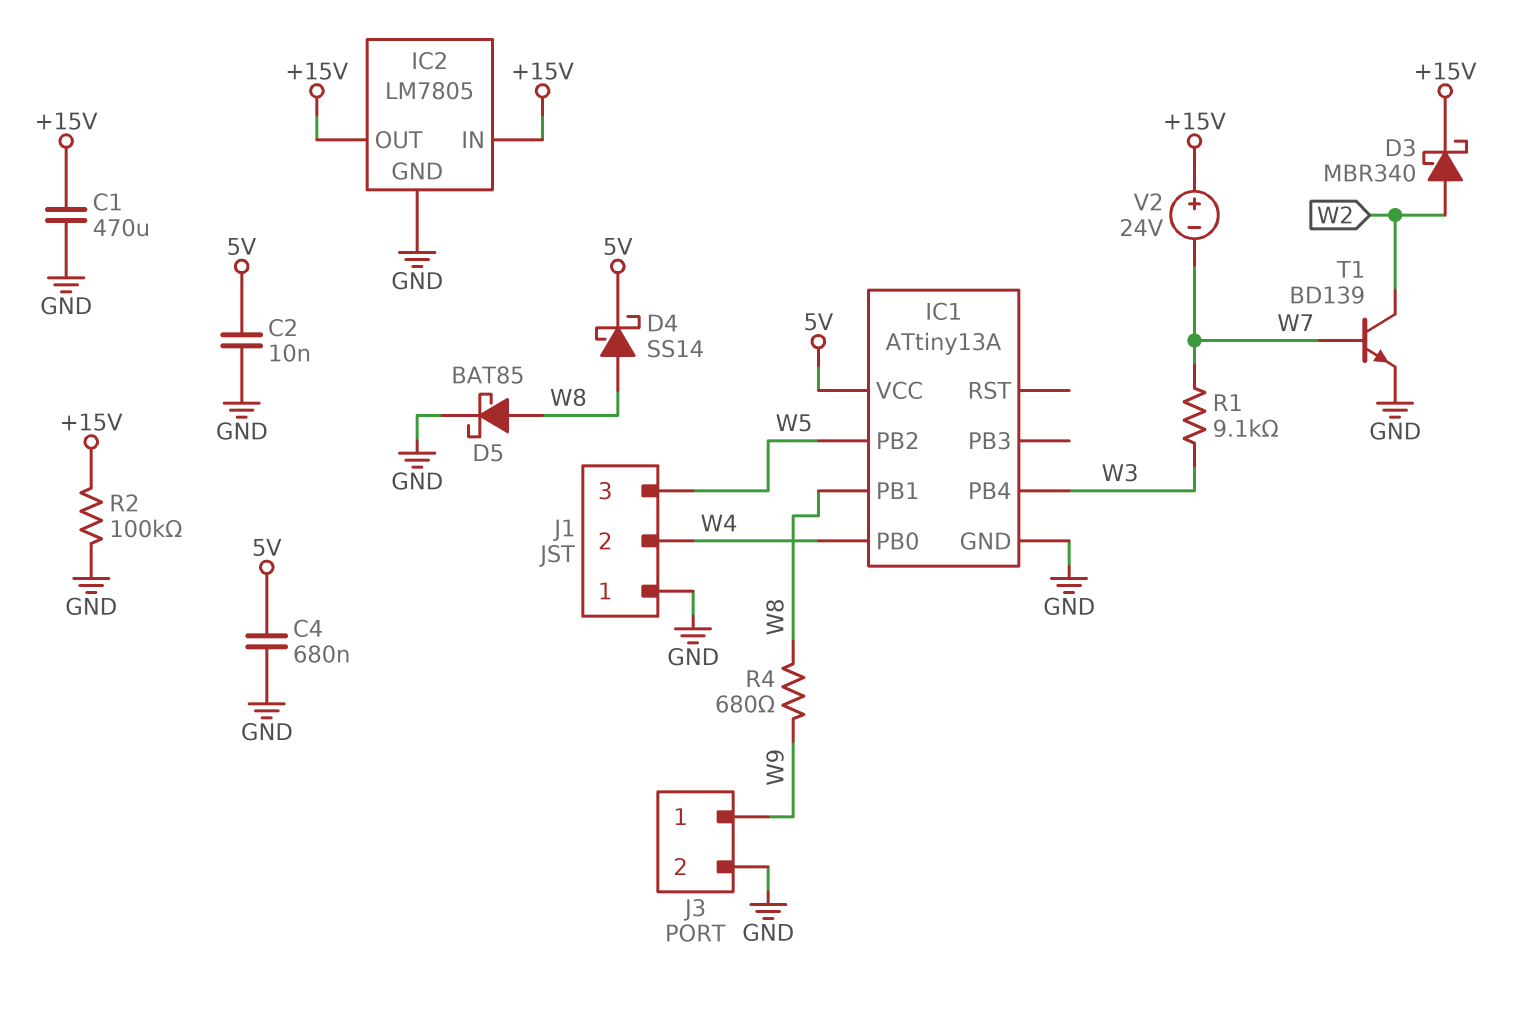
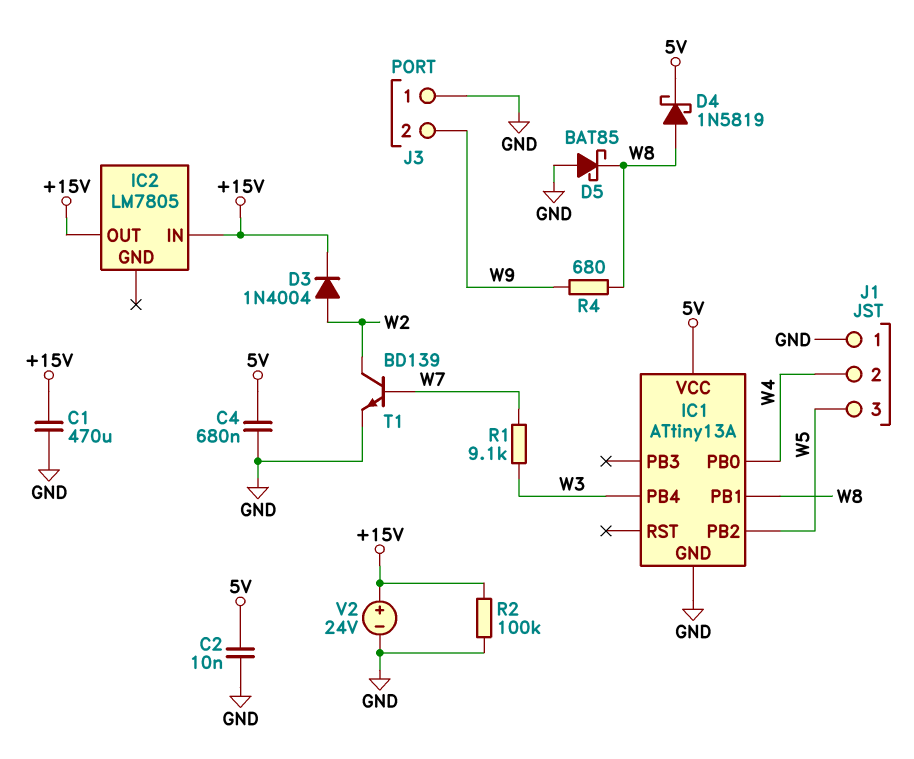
D3: schottky MBR340 (A W2, K +15V) -> diode 1N4004 (A W2, K +15V)
D4: schottky SS14 (A W8, K 5V) -> schottky 1N5819 (A W8, K 5V)
D5: schottky BAT85 (A W8, K GND) -> schottky BAT85 (A GND, K W8)
IC2 pin GND: GND -> none
J3 pin 1: W9 -> GND
J3 pin 2: GND -> W9
V2: 24V (plus +15V, minus W7) -> 24V (plus +15V, minus GND)

